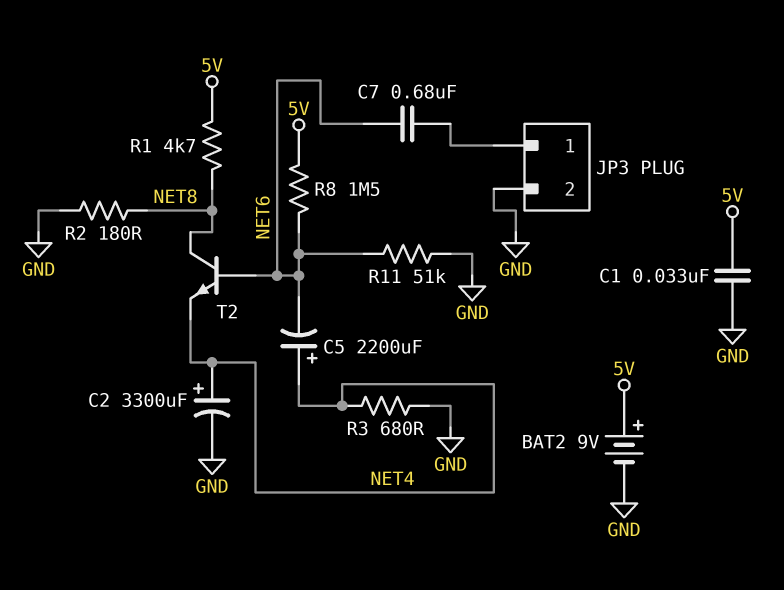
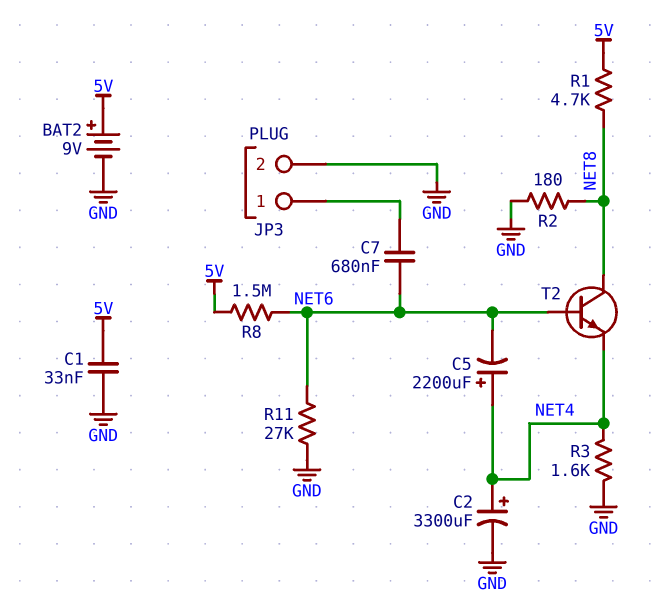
R3: 680 (GND, NET4) -> 1.6k (GND, NET4)
R11: 51k (GND, NET6) -> 27k (GND, NET6)

